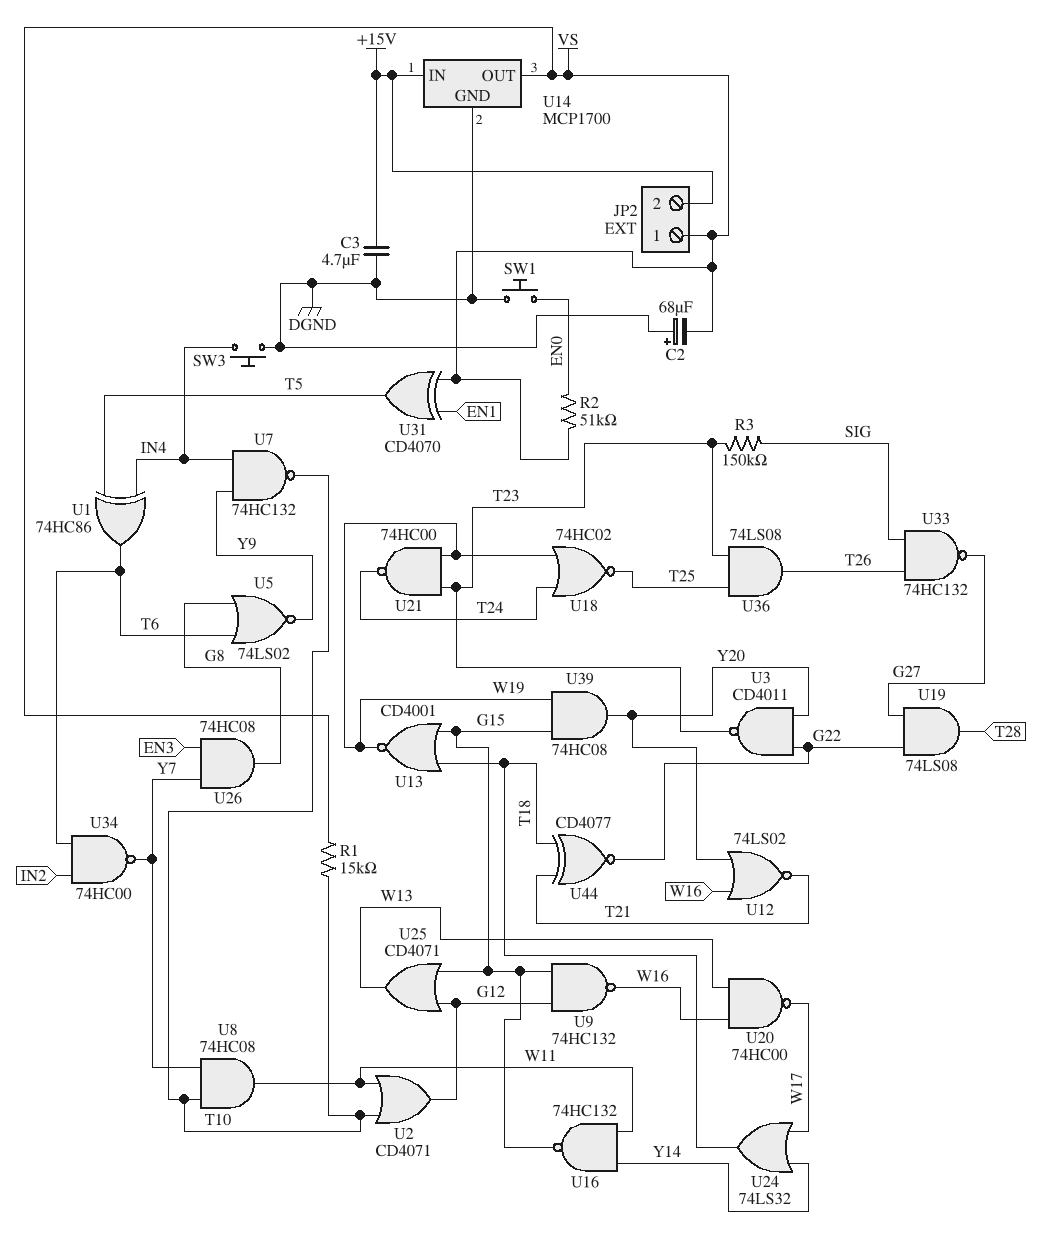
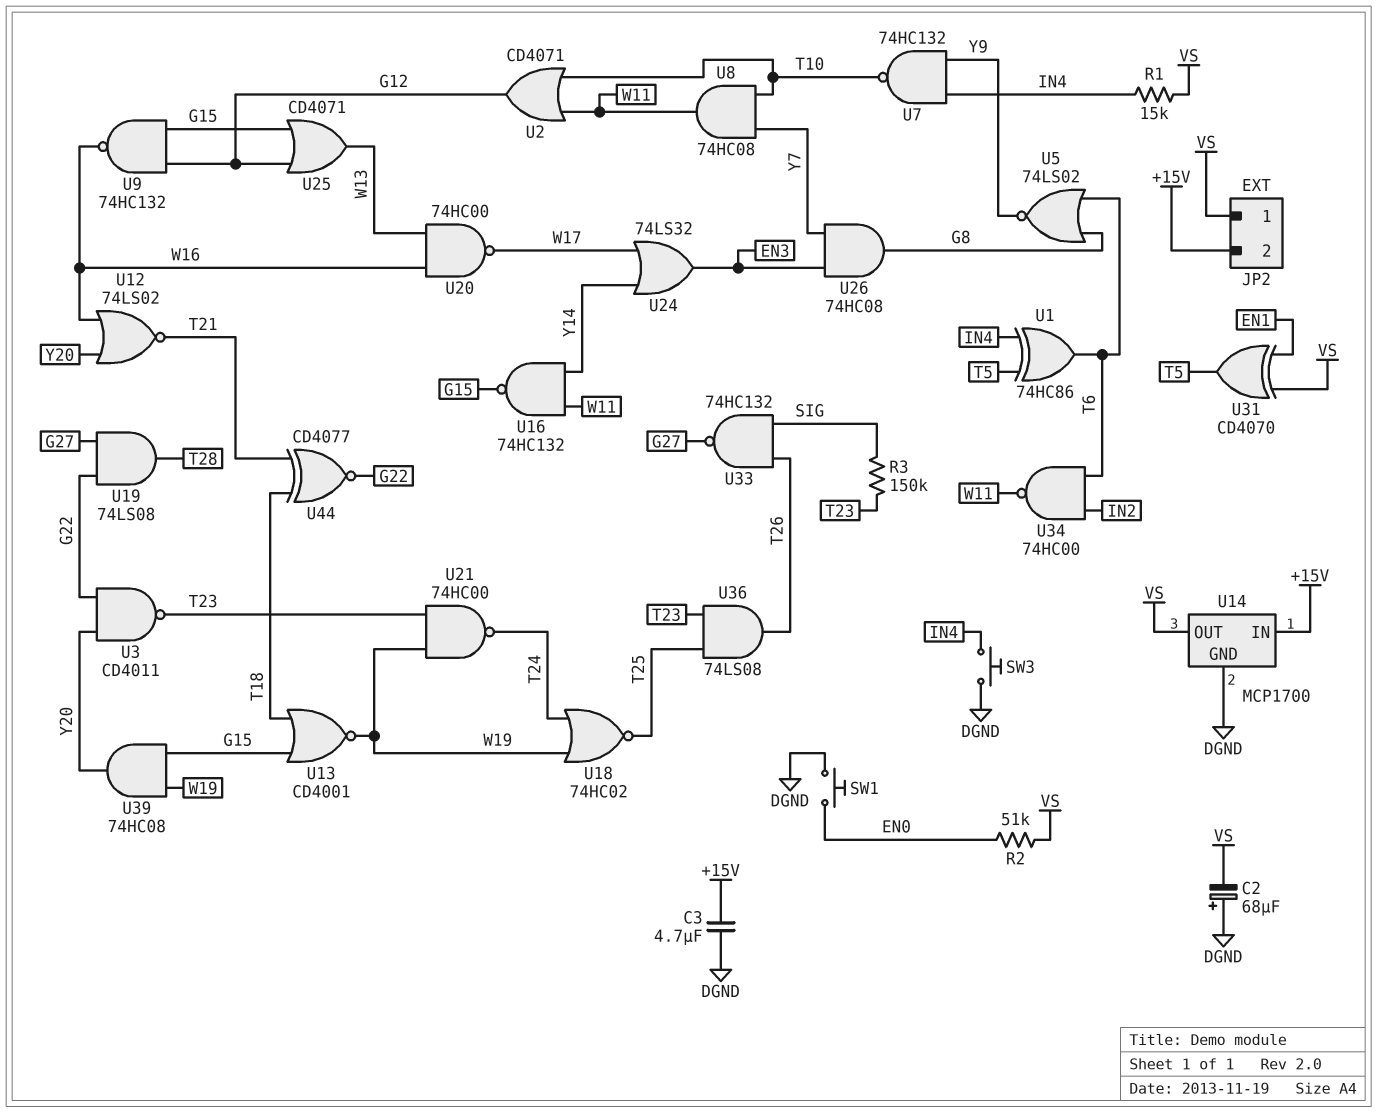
R1: 15k (T10, VS) -> 15k (IN4, VS)
U24: OR 74LS32 (in W17, in Y14, out T18) -> OR 74LS32 (in W17, in Y14, out EN3)
U34: NAND 74HC00 (in IN2, in T6, out Y7) -> NAND 74HC00 (in IN2, in T6, out W11)

